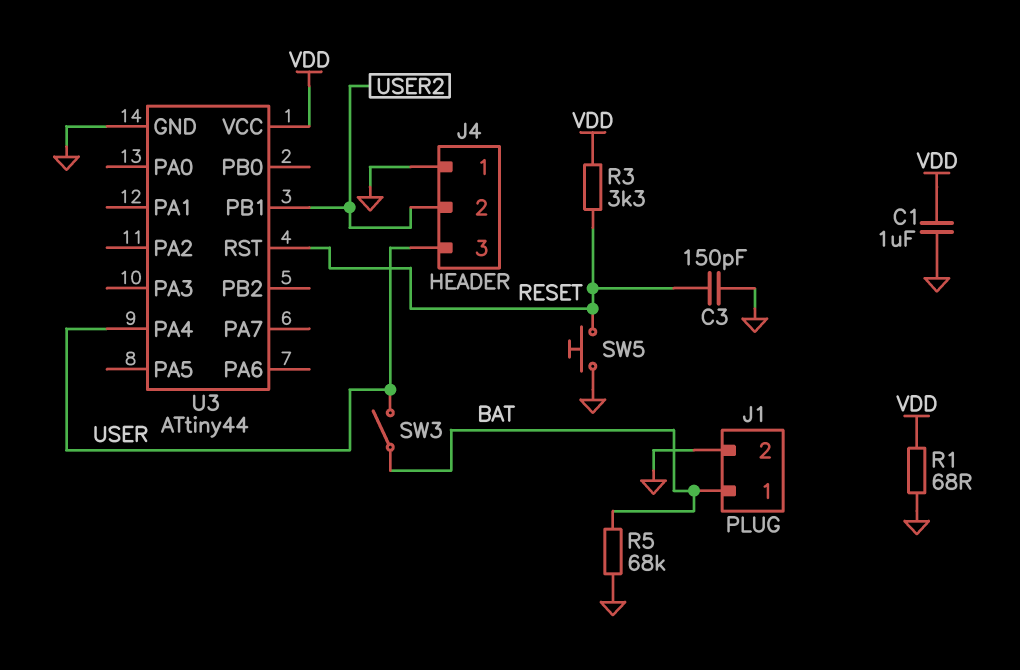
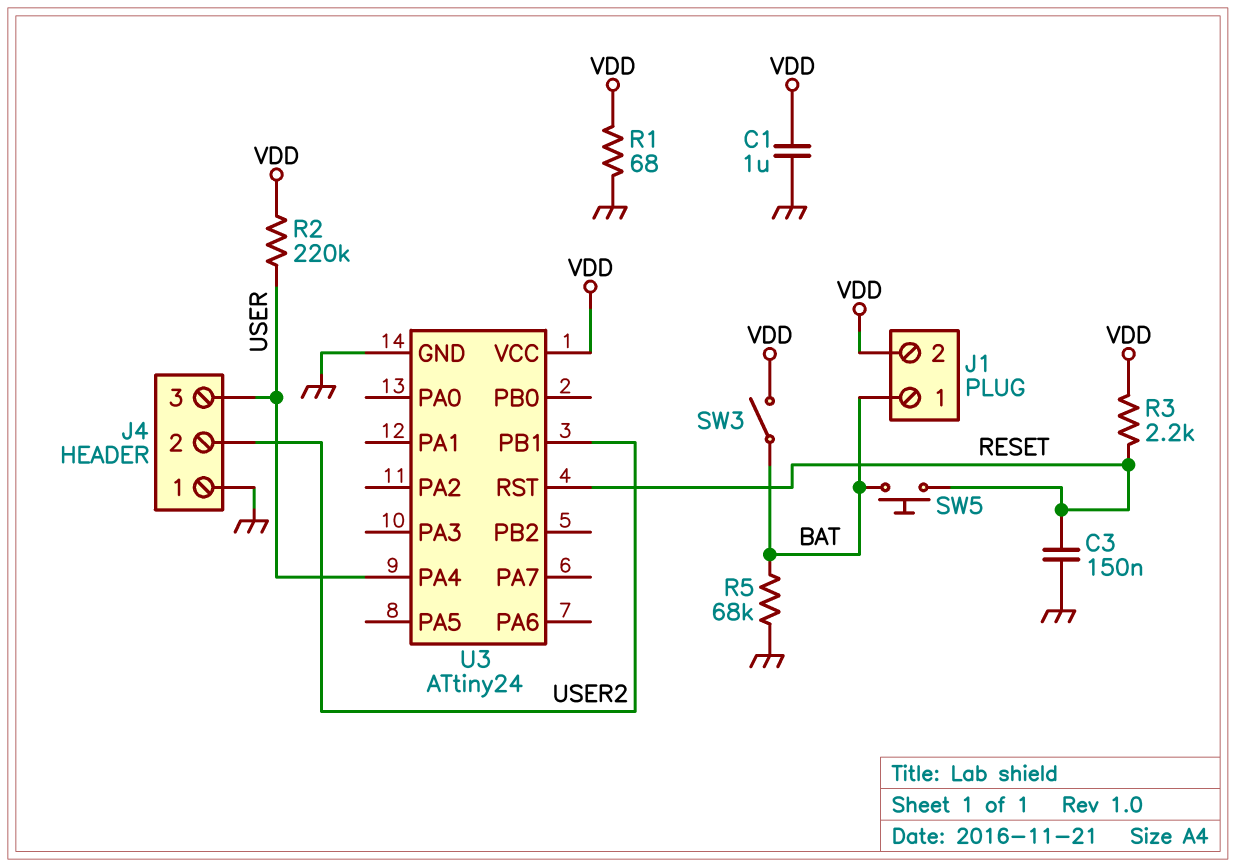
C3: 150pF (GND, RESET) -> 150nF (GND, RESET)
J1 pin 2: GND -> VDD
R2: none -> 220k (USER, VDD)
R3: 3.3k (RESET, VDD) -> 2.2k (RESET, VDD)
SW3: switch (BAT, USER) -> switch (BAT, VDD)
SW5: button (GND, RESET) -> button (BAT, RESET)
U3: ATtiny44 -> ATtiny24

